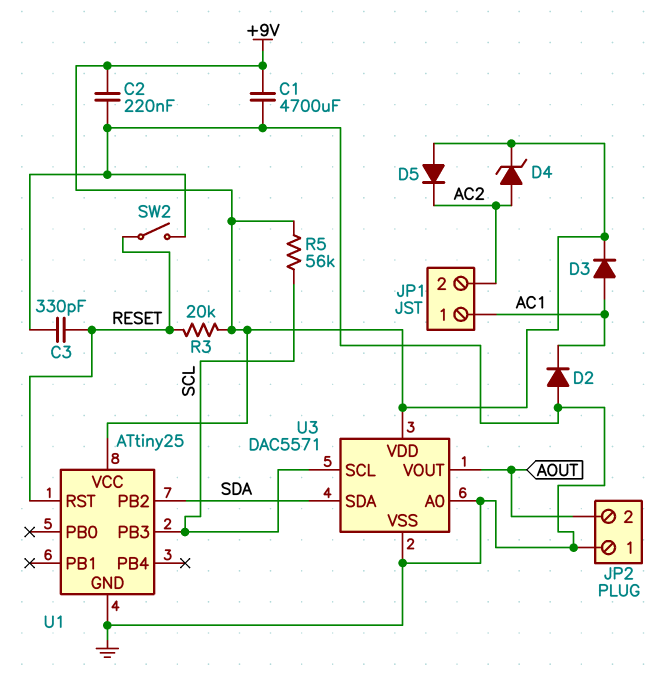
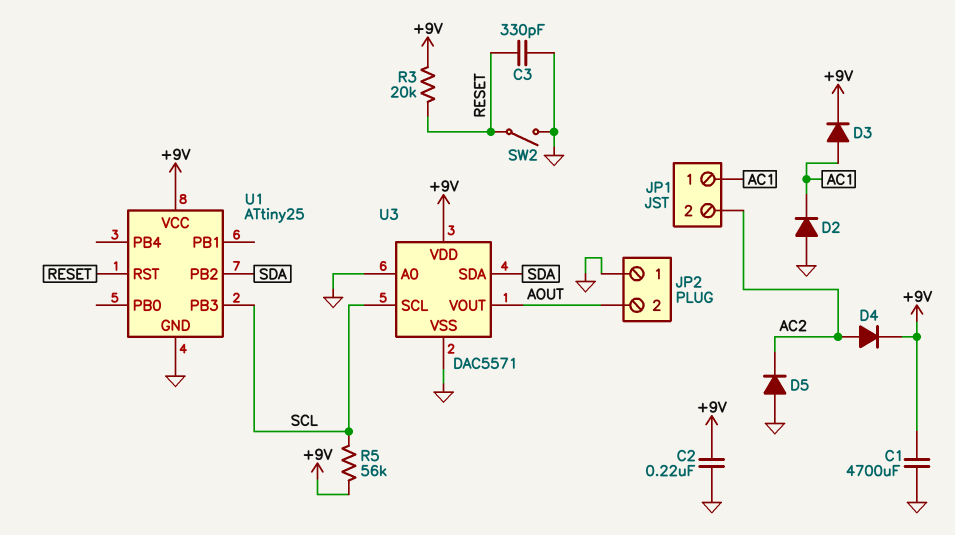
D4: zener (A AC2, K +9V) -> diode (A AC2, K +9V)
D5: diode (A +9V, K AC2) -> diode (A GND, K AC2)

